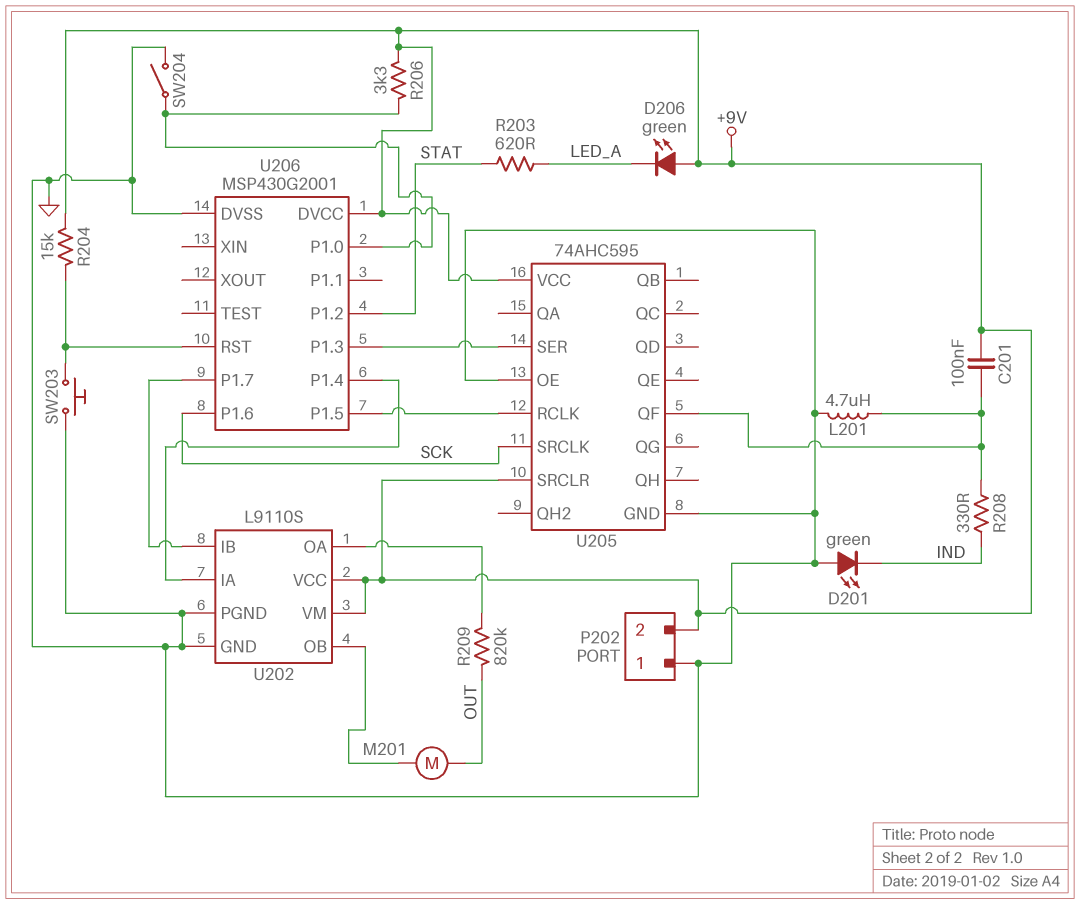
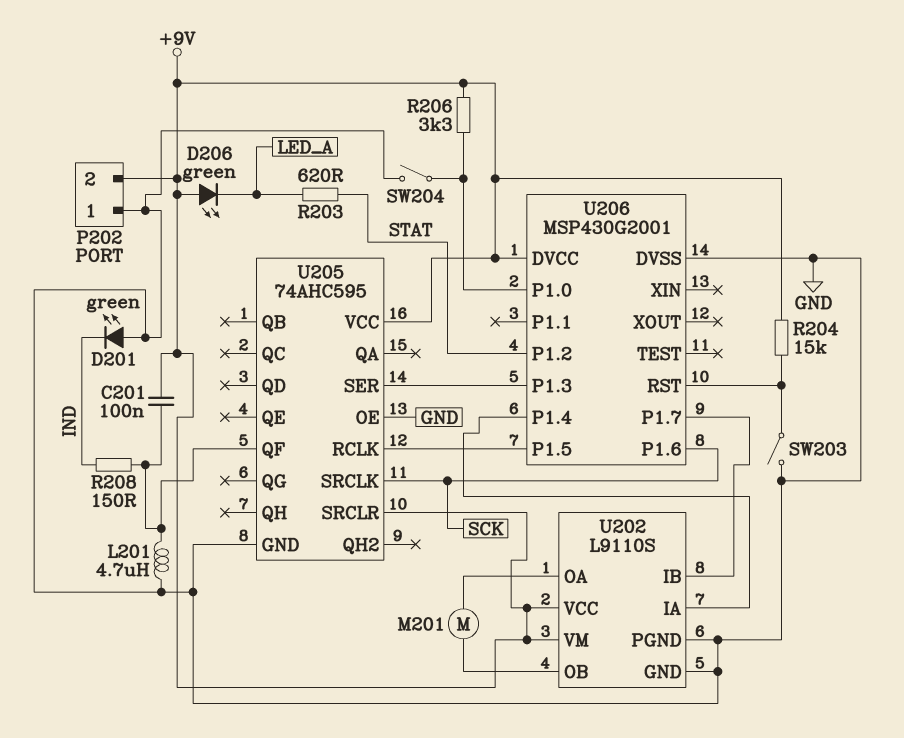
M201: motor (OUT, U202/OB) -> motor (U202/OA, U202/OB)
R208: 330 (IND, U205/QF) -> 150 (IND, U205/QF)
R209: 820k (OUT, U202/OA) -> none
SW203: button (GND, U206/RST) -> switch (GND, U206/RST)

